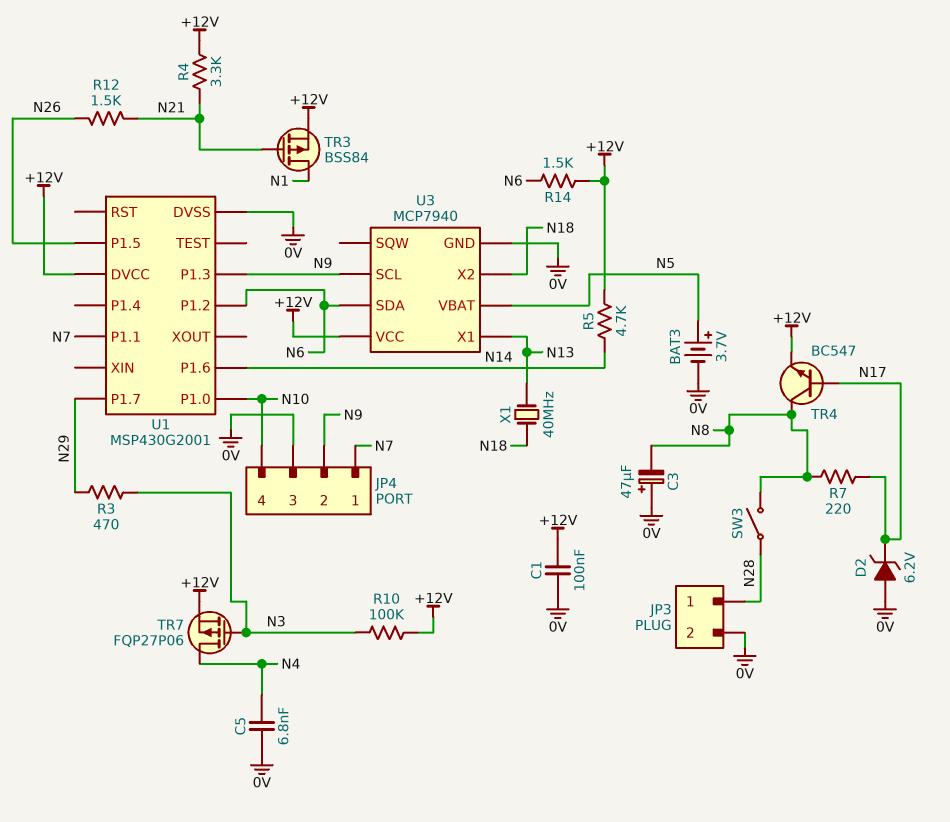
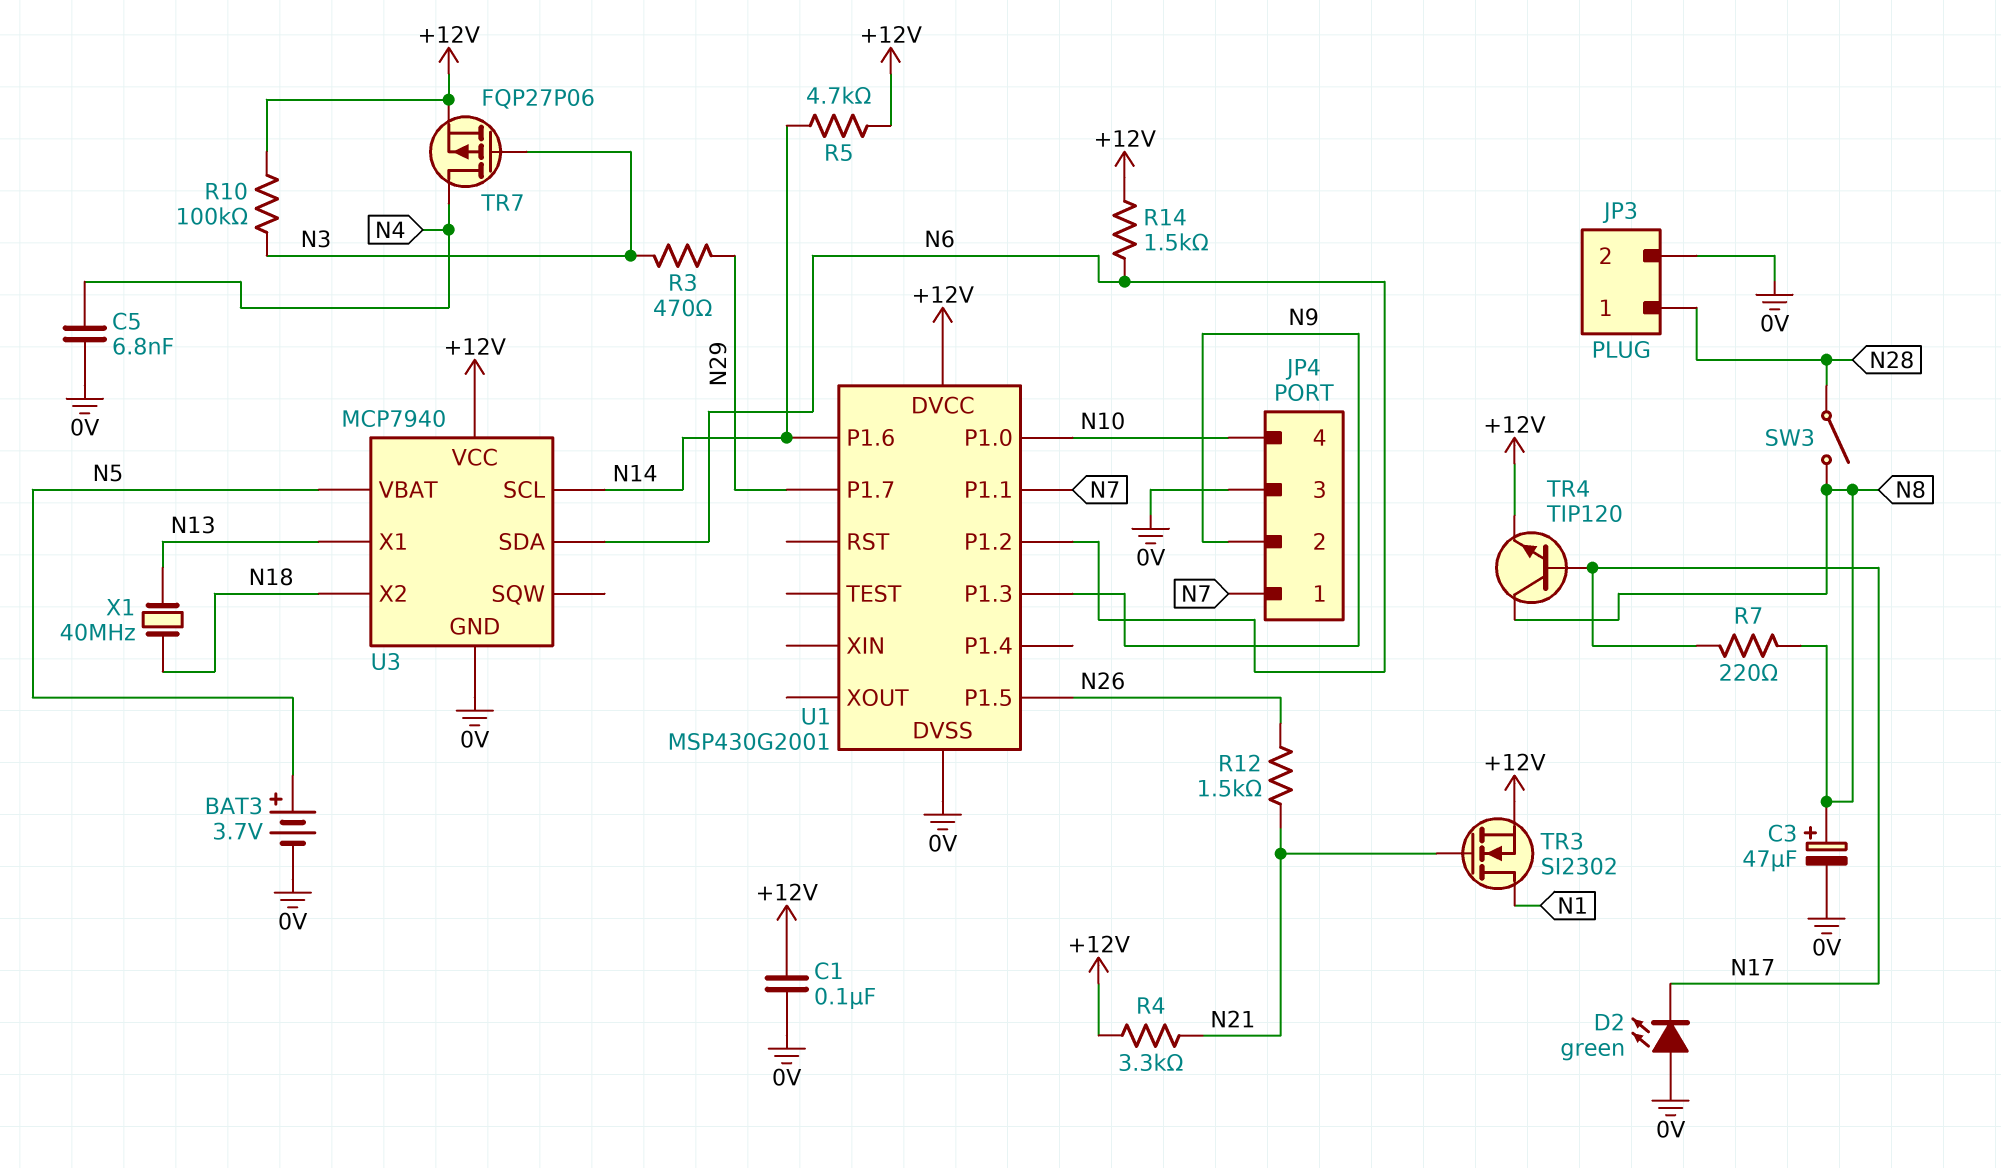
C3: 47uF (plus 0V, minus N8) -> 47uF (plus N8, minus 0V)
D2: zener 6.2V (A 0V, K N17) -> LED green (A 0V, K N17)
TR3: PMOS BSS84 (G N21, D N1, S +12V) -> NMOS SI2302 (G N21, D N1, S +12V)
TR4: NPN BC547 (B N17, C N8, E +12V) -> NPN TIP120 (B N17, C N8, E +12V)
U3 pin SCL: N9 -> N14

